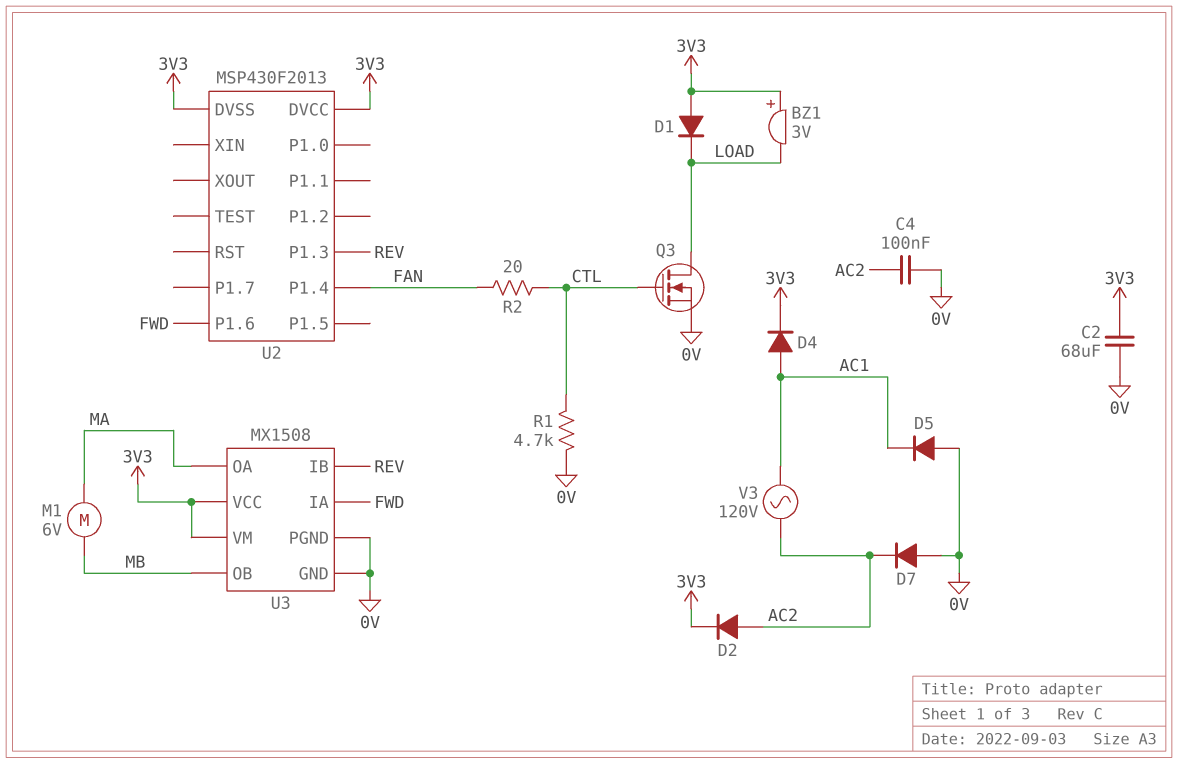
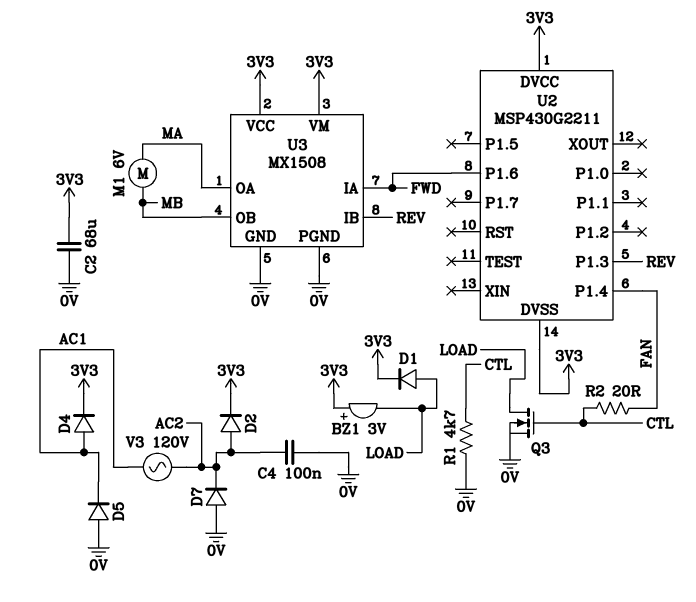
D1: diode (A 3V3, K LOAD) -> diode (A LOAD, K 3V3)
U2: MSP430F2013 -> MSP430G2211

